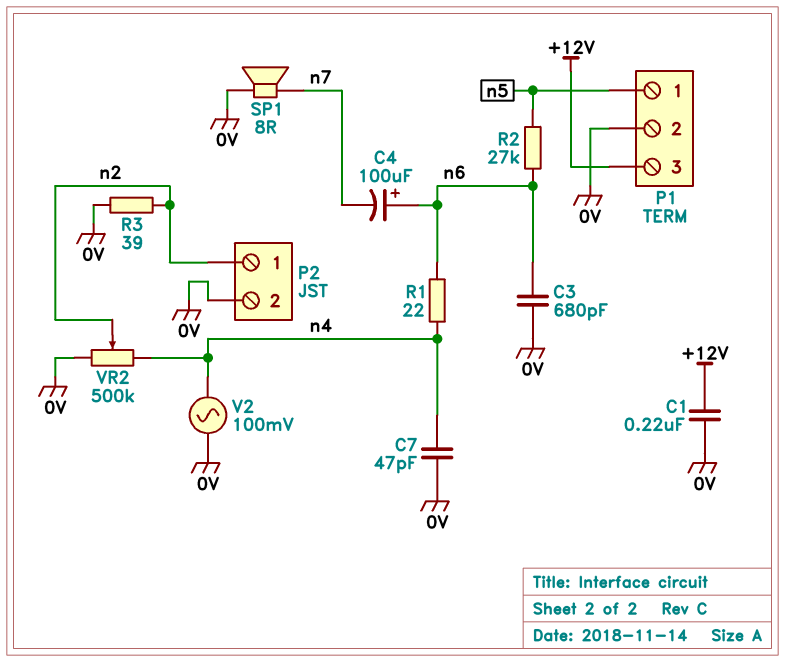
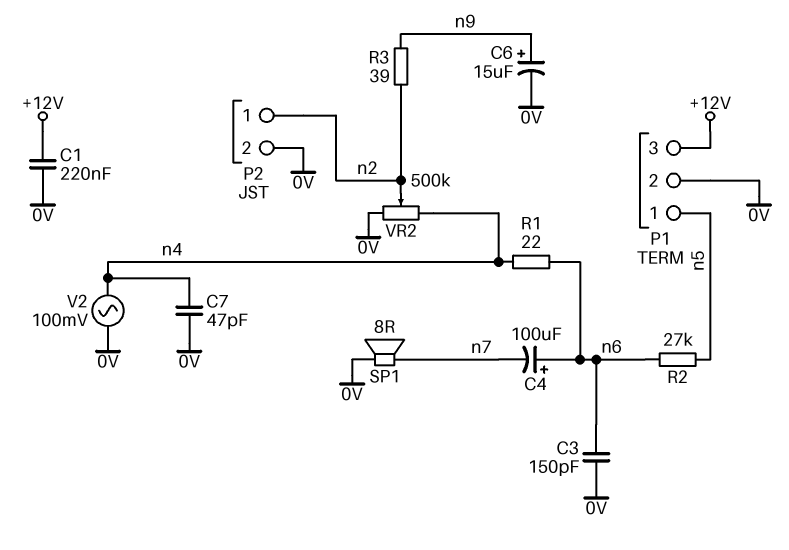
C3: 680pF (0V, n6) -> 150pF (0V, n6)
C6: none -> 15uF (plus n9, minus 0V)
R3: 39 (0V, n2) -> 39 (n2, n9)

